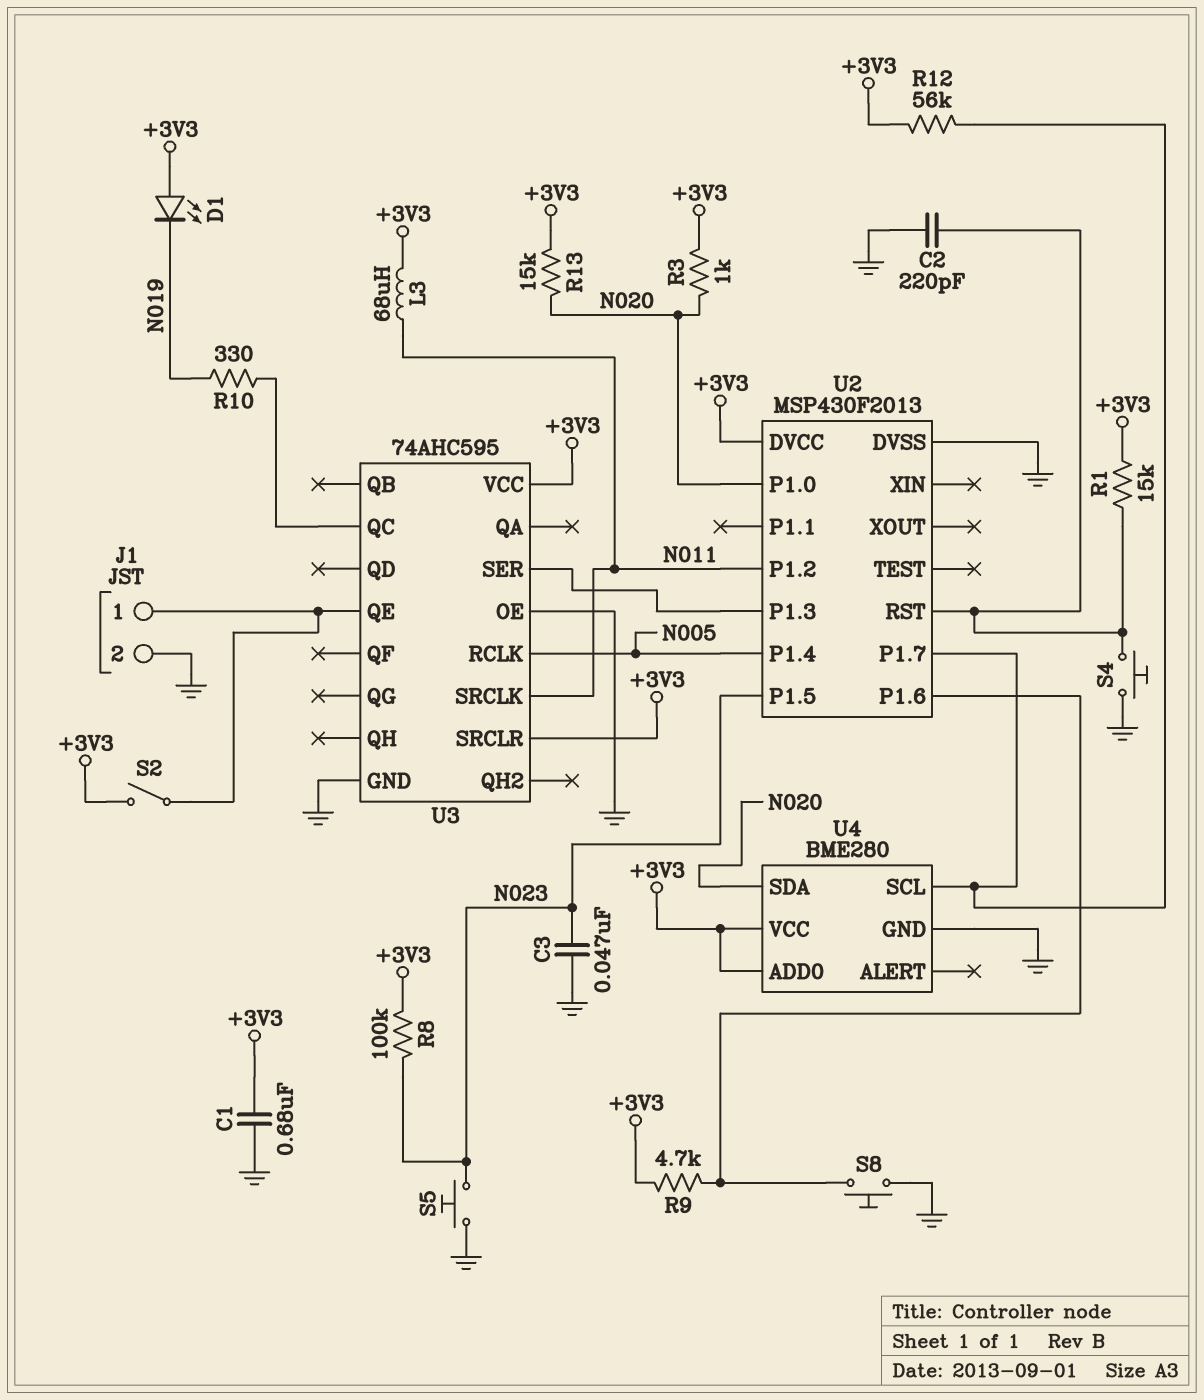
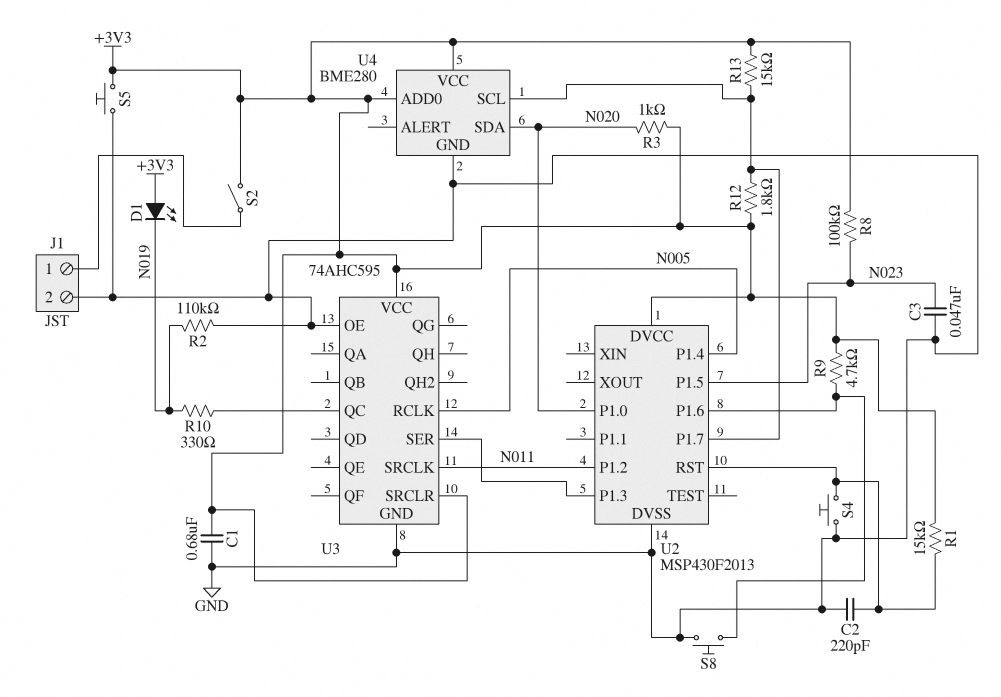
L3: 68uH (+3V3, N011) -> none
R2: none -> 110k (GND, N019)
R12: 56k (+3V3, U2/P1.7) -> 1.8k (+3V3, U2/P1.7)
R13: 15k (+3V3, N020) -> 15k (+3V3, U2/P1.7)
S5: button (GND, N023) -> button (+3V3, GND)
U3 pin QE: J1/1 -> none

